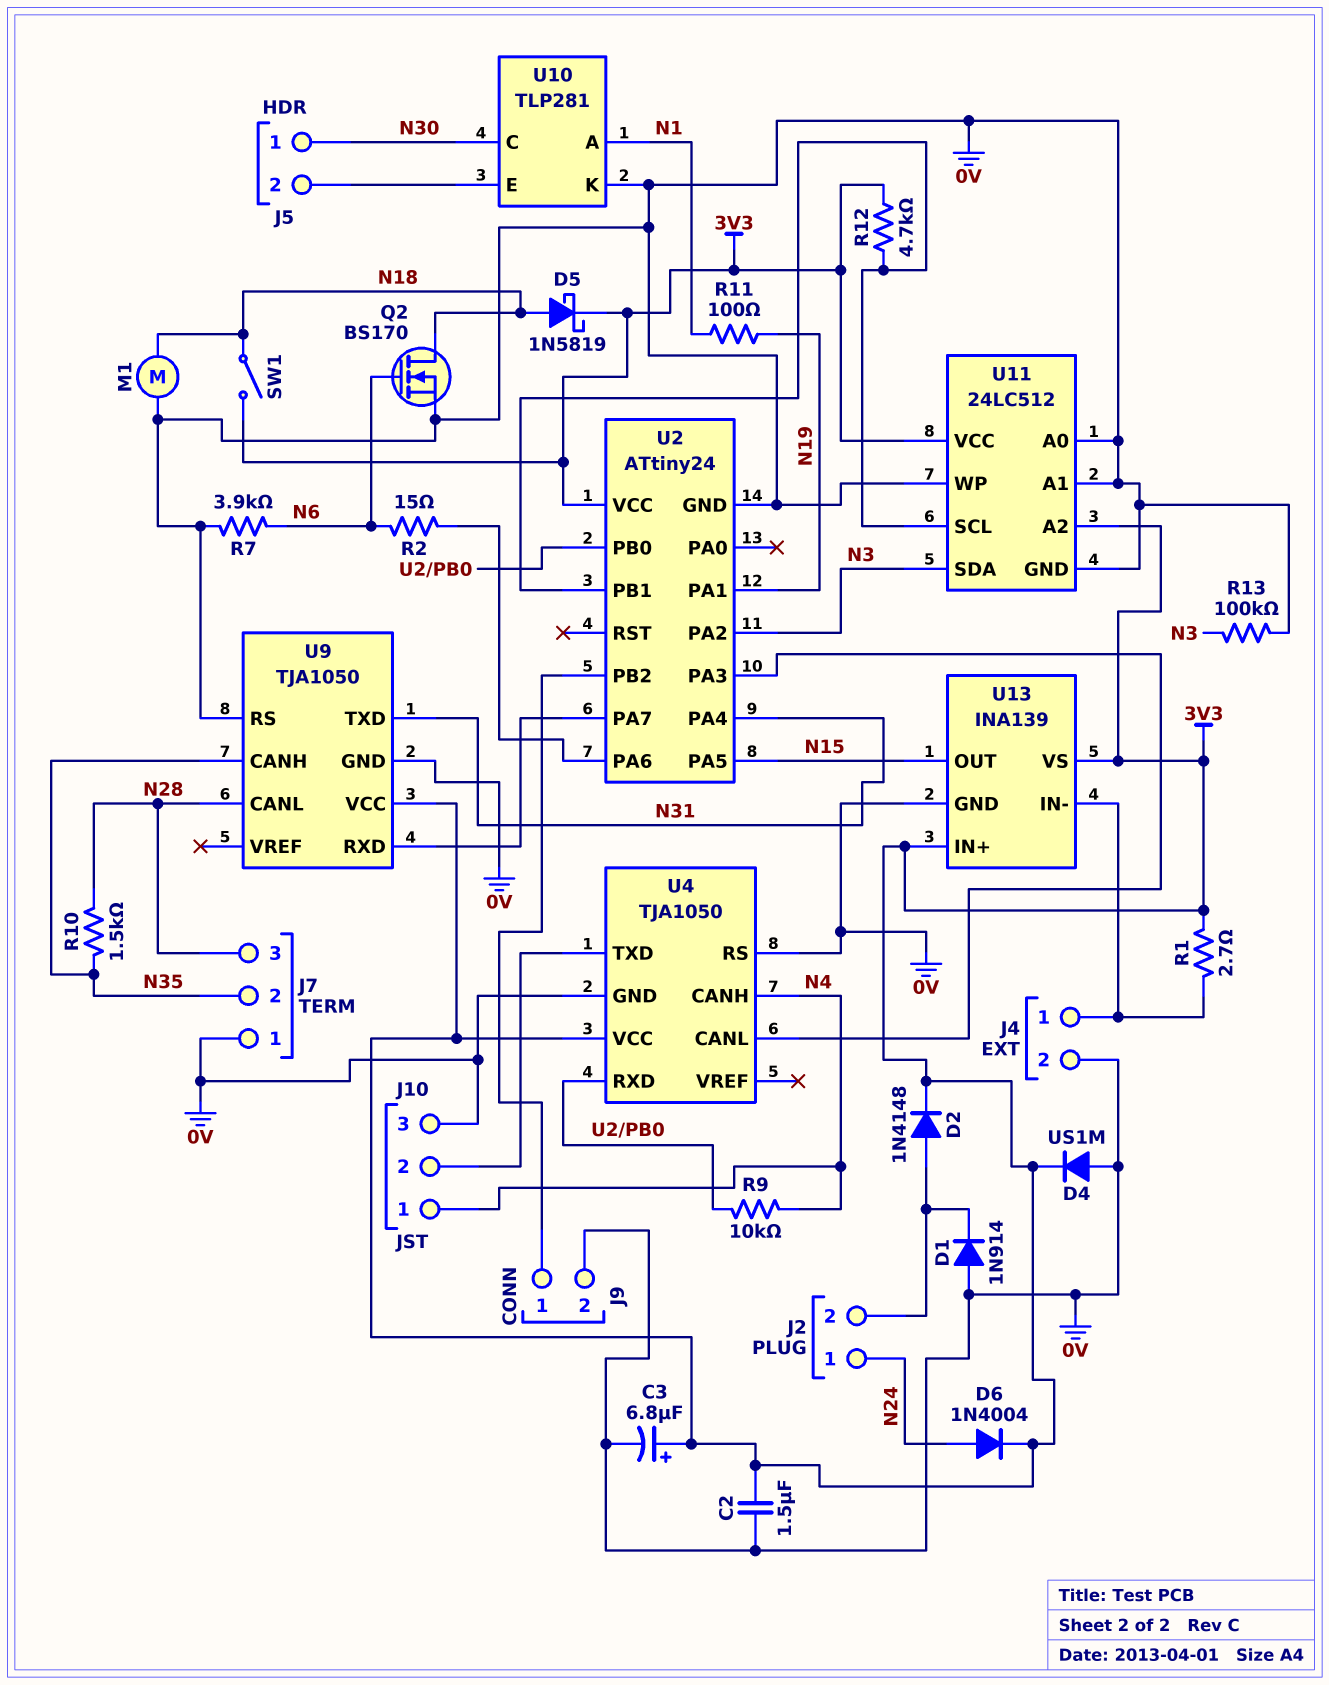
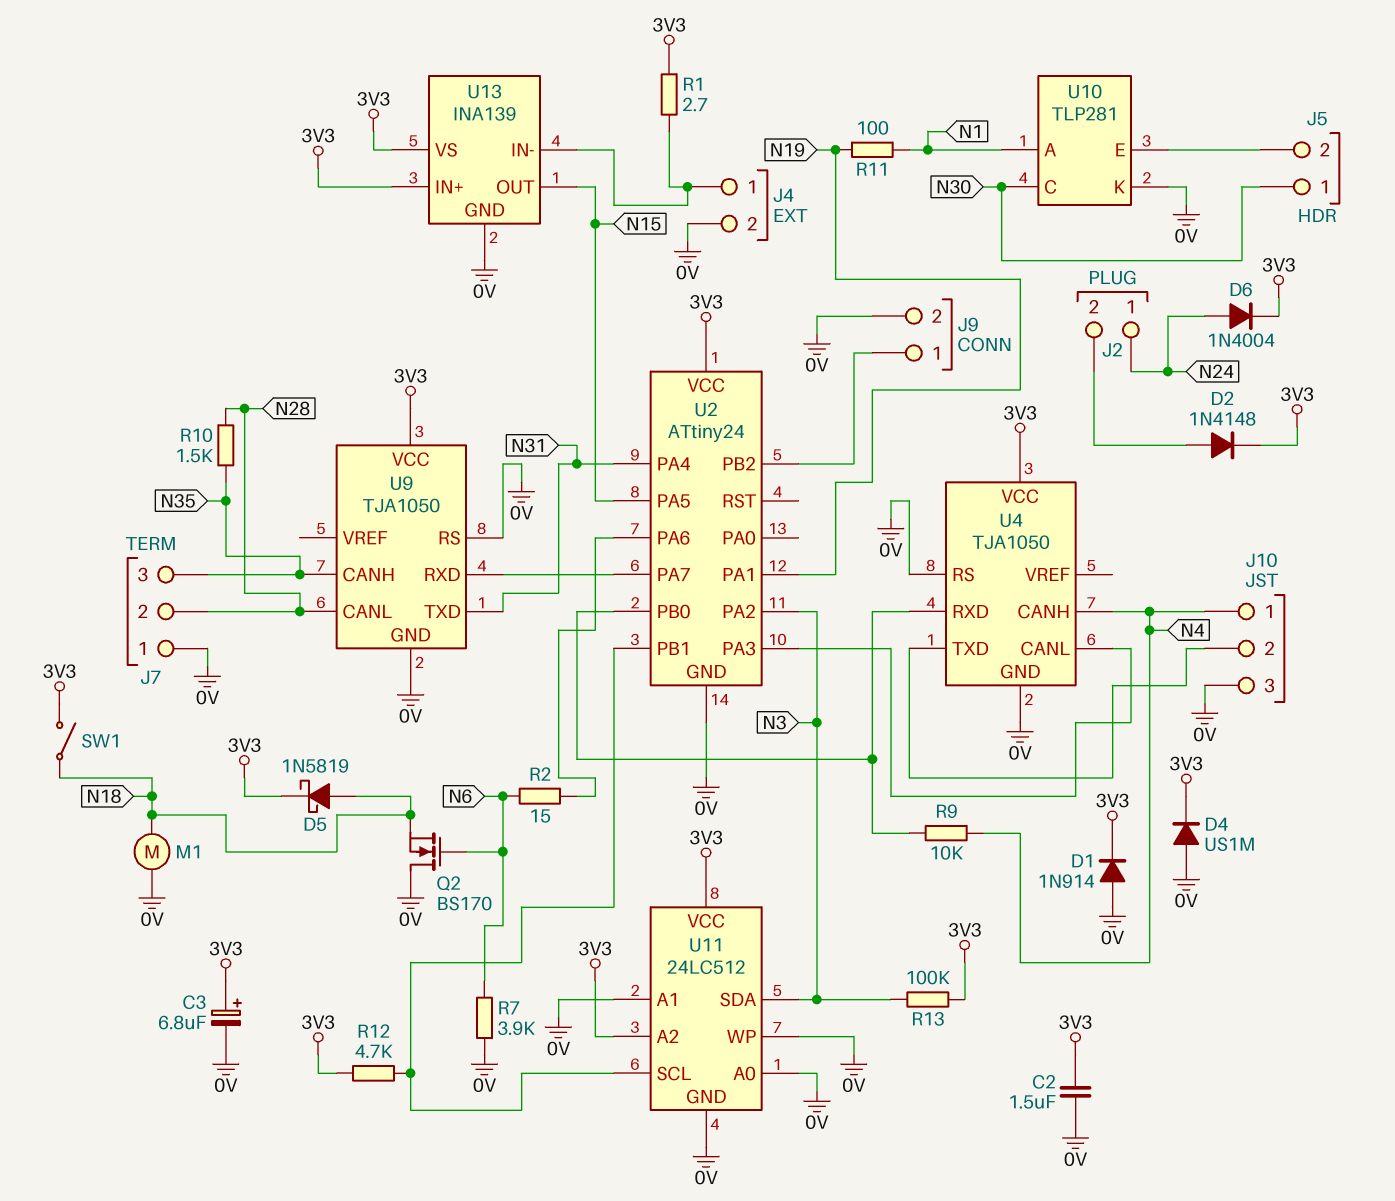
D1: diode 1N914 (A 0V, K J2/2) -> diode 1N914 (A 0V, K 3V3)
J7 pin 2: N35 -> N28
J7 pin 3: N28 -> N35
Q2: NMOS BS170 (G N6, D N18, S 0V) -> NMOS BS170 (G N6, D 0V, S N18)
R13: 100k (0V, N3) -> 100k (3V3, N3)

